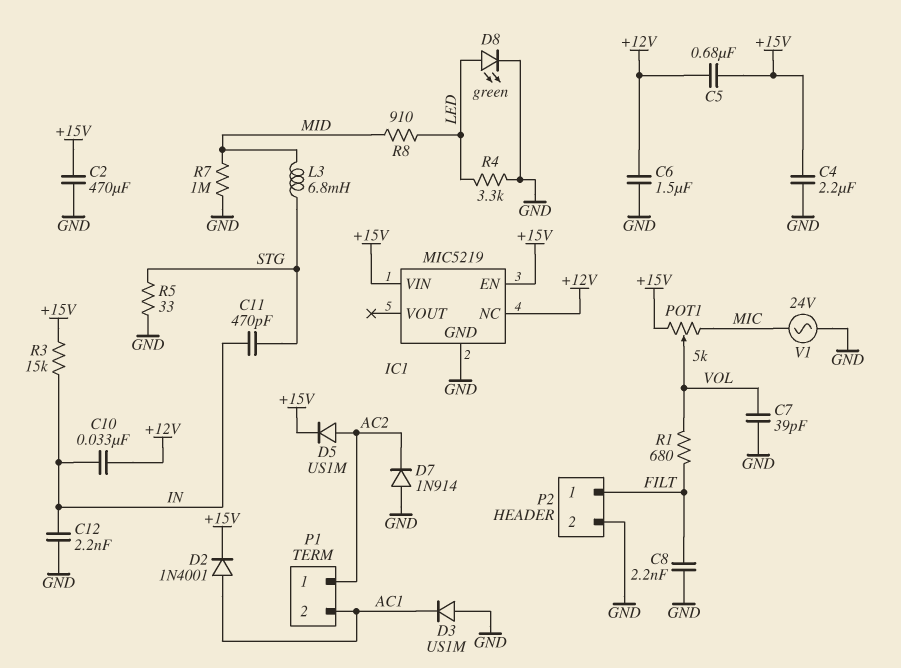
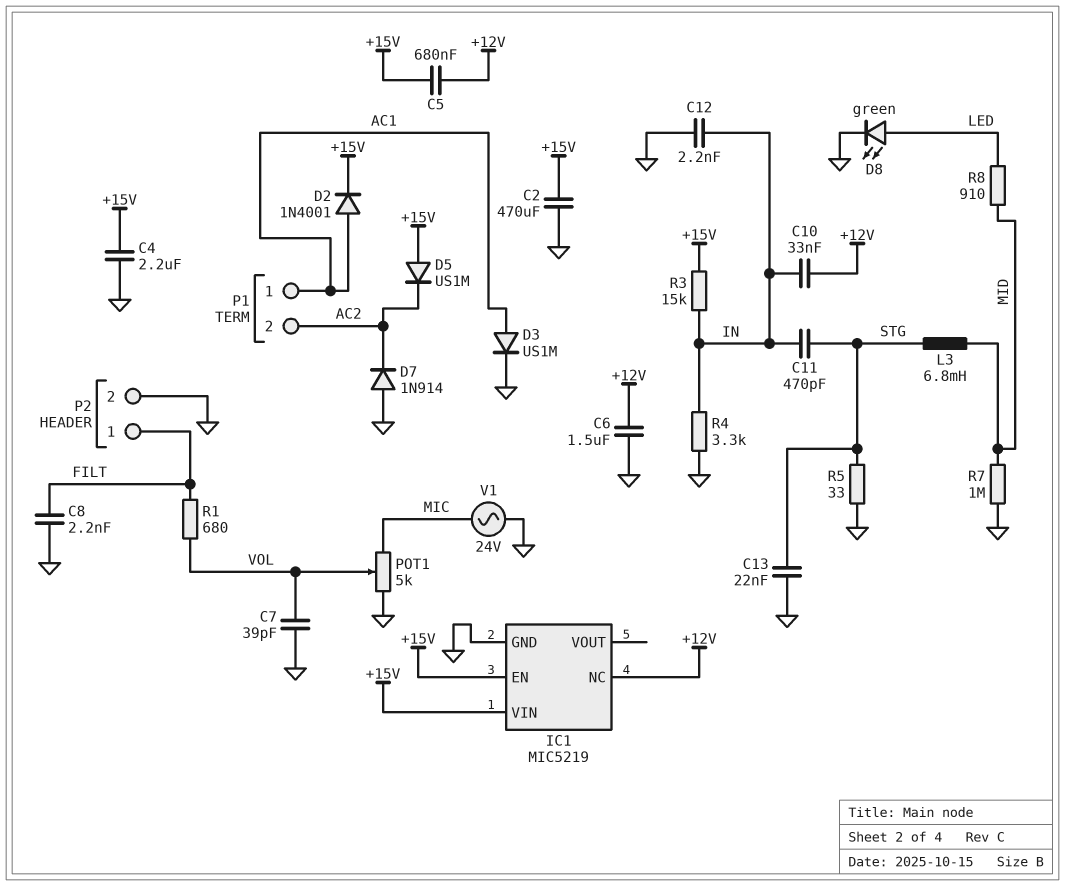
C13: none -> 22nF (GND, STG)
D3: diode US1M (A GND, K AC1) -> diode US1M (A AC1, K GND)
D5: diode US1M (A AC2, K +15V) -> diode US1M (A +15V, K AC2)
P1 pin 1: AC2 -> AC1
P1 pin 2: AC1 -> AC2
POT1: 5k (+15V, MIC, wiper VOL) -> 5k (GND, MIC, wiper VOL)
R4: 3.3k (GND, LED) -> 3.3k (GND, IN)

